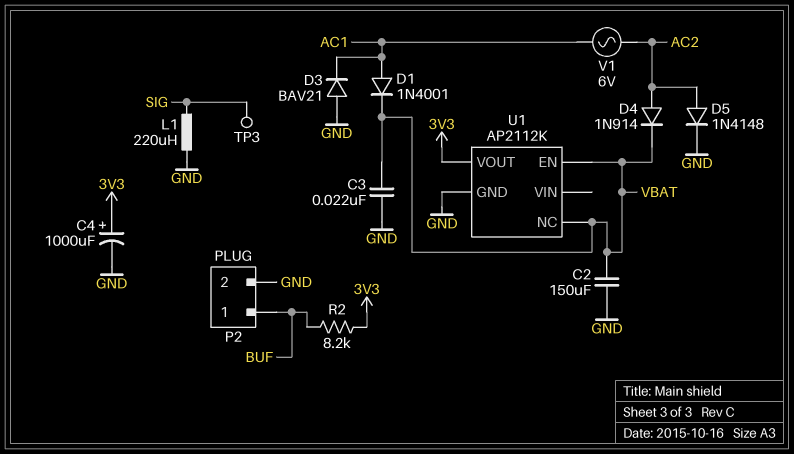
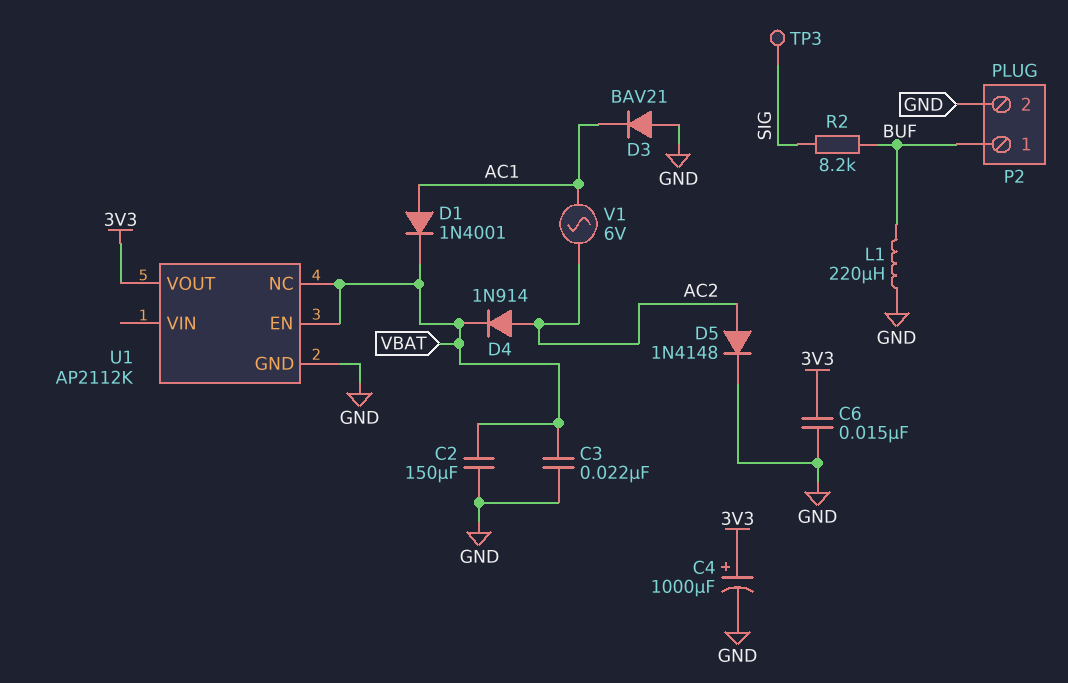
C6: none -> 15nF (3V3, GND)
L1: 220uH (GND, SIG) -> 220uH (BUF, GND)
R2: 8.2k (3V3, BUF) -> 8.2k (BUF, SIG)

